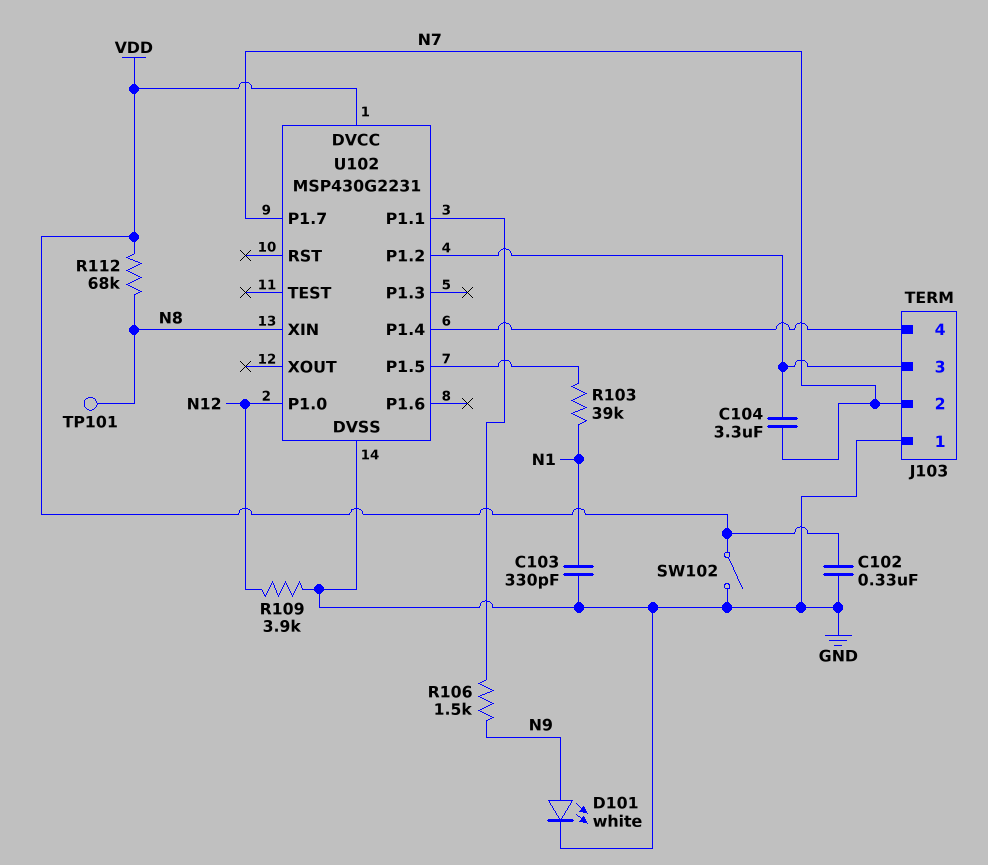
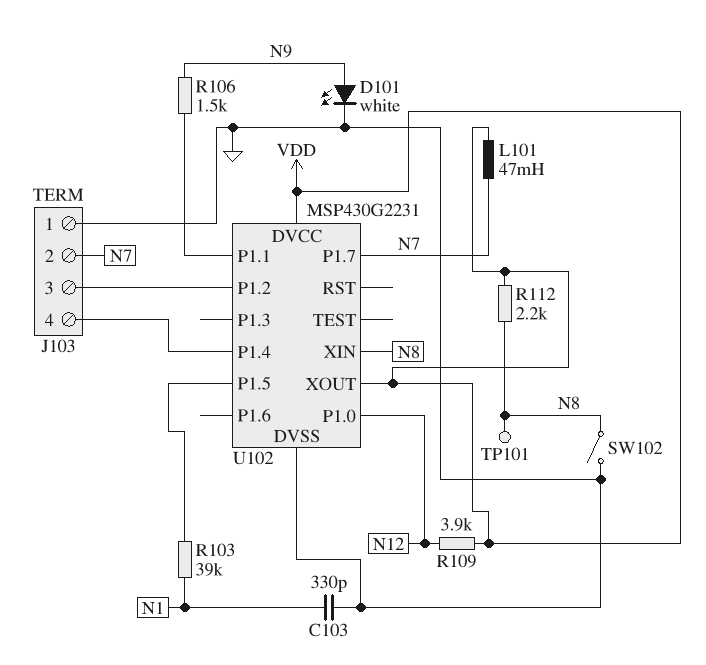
C102: 330nF (GND, VDD) -> none
C104: 3.3uF (J103/3, N7) -> none
L101: none -> 47mH (N7, VDD)
R109: 3.9k (GND, N12) -> 3.9k (N12, VDD)
R112: 68k (N8, VDD) -> 2.2k (N8, VDD)
SW102: switch (GND, VDD) -> switch (GND, N8)
U102 pin XOUT: none -> VDD

